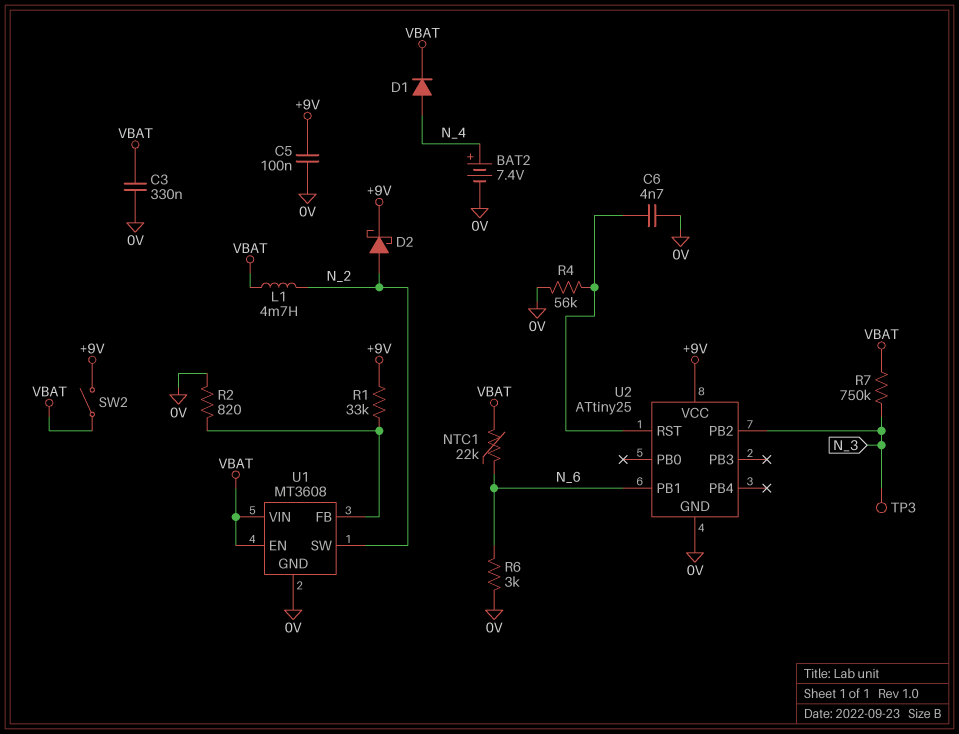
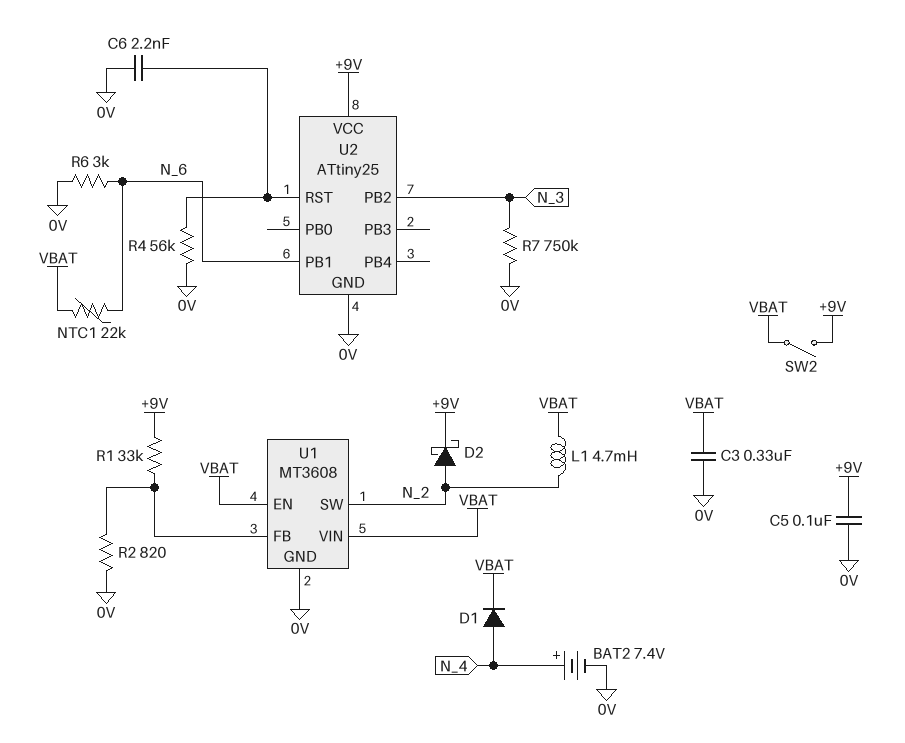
C6: 4.7nF (0V, U2/RST) -> 2.2nF (0V, U2/RST)
R7: 750k (N_3, VBAT) -> 750k (0V, N_3)
TP3: test point (N_3) -> none

